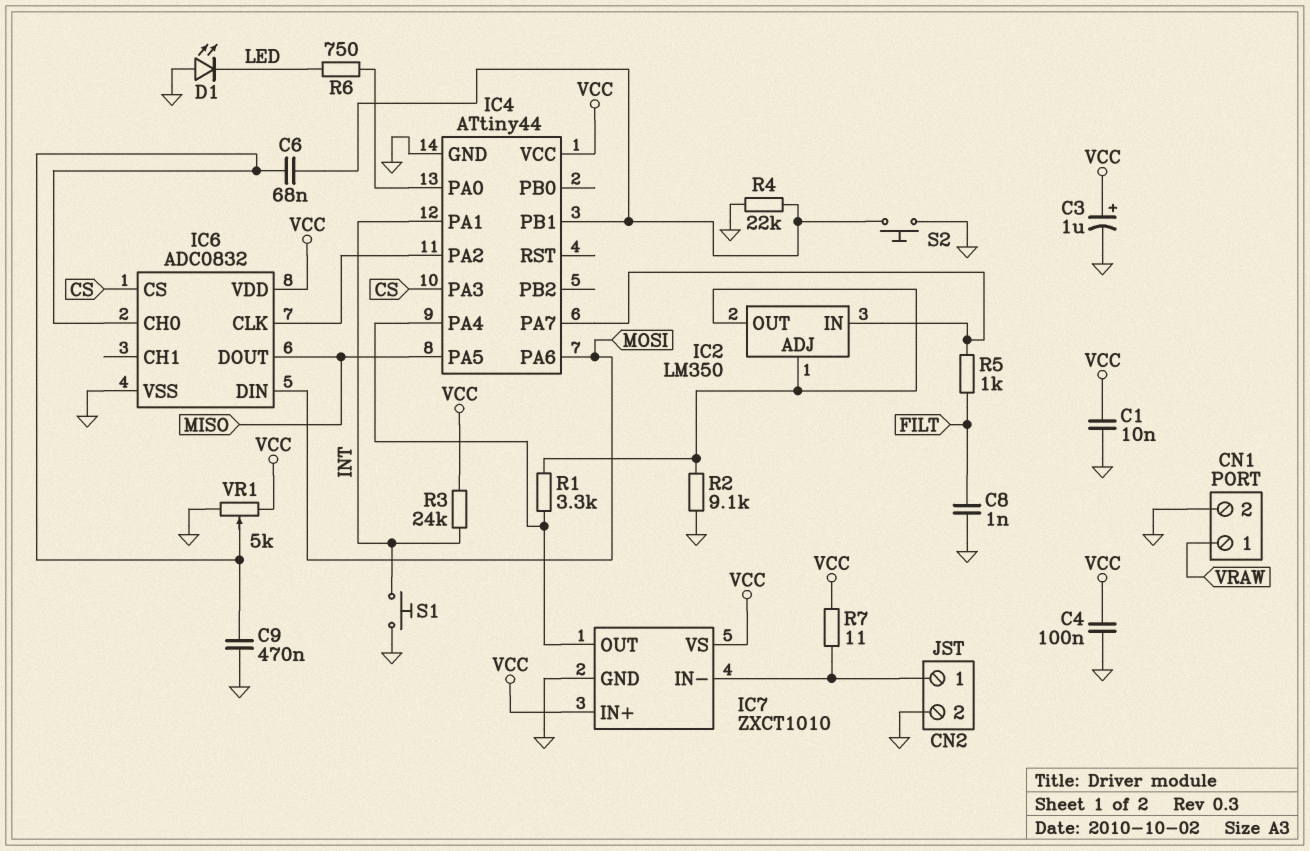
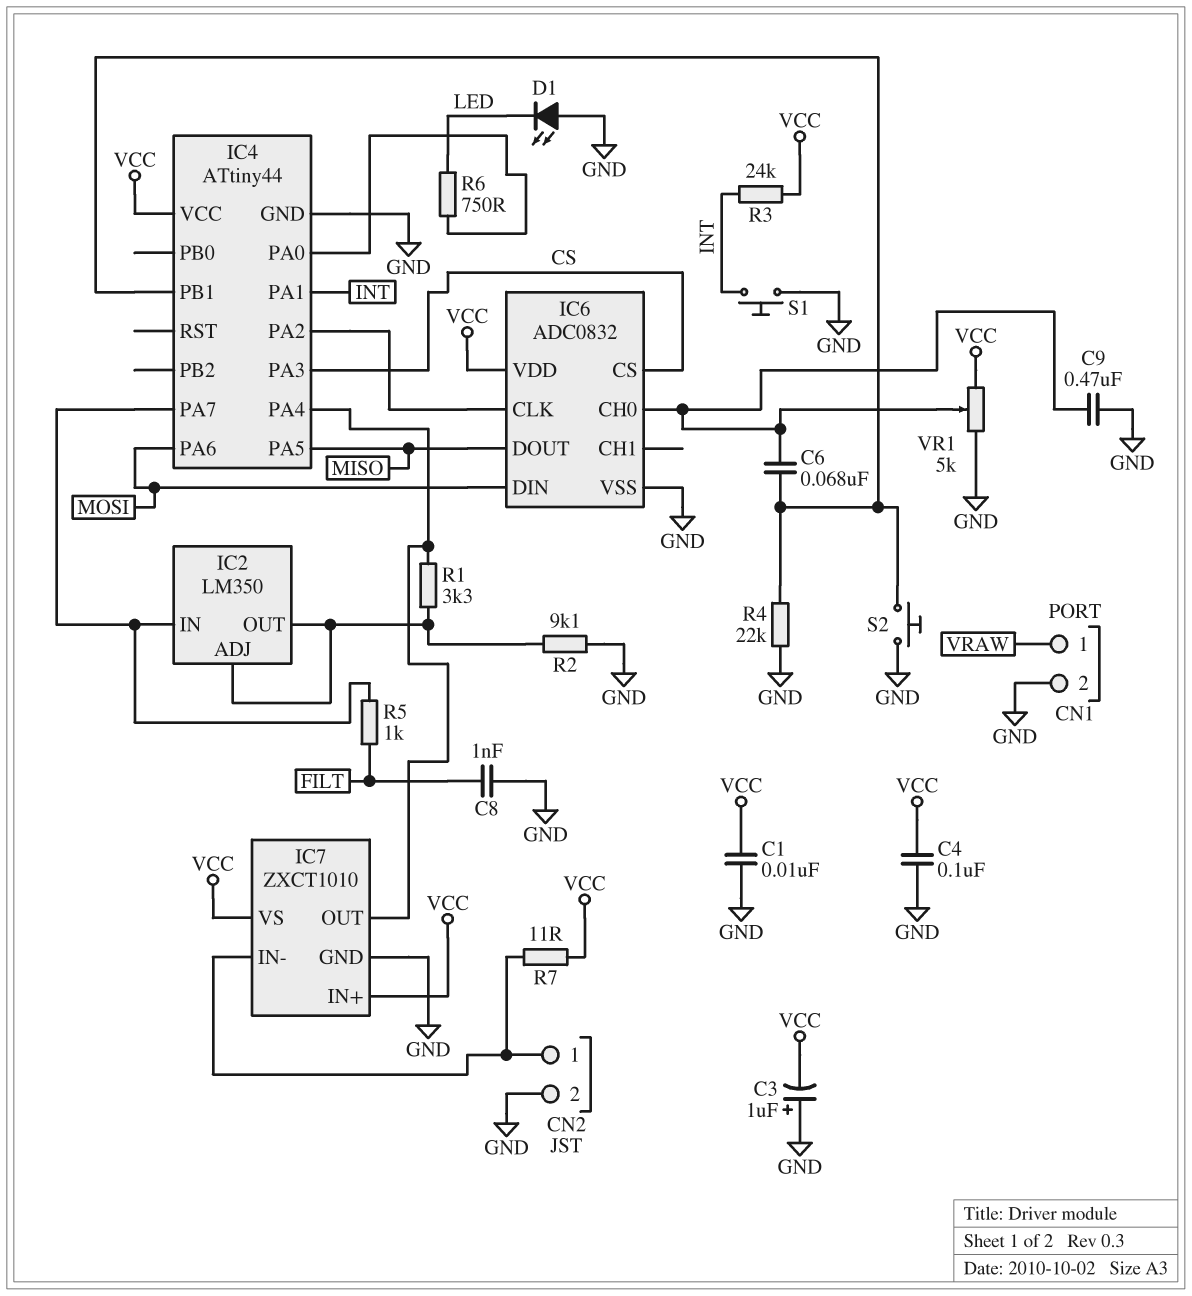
C3: 1uF (plus VCC, minus GND) -> 1uF (plus GND, minus VCC)

